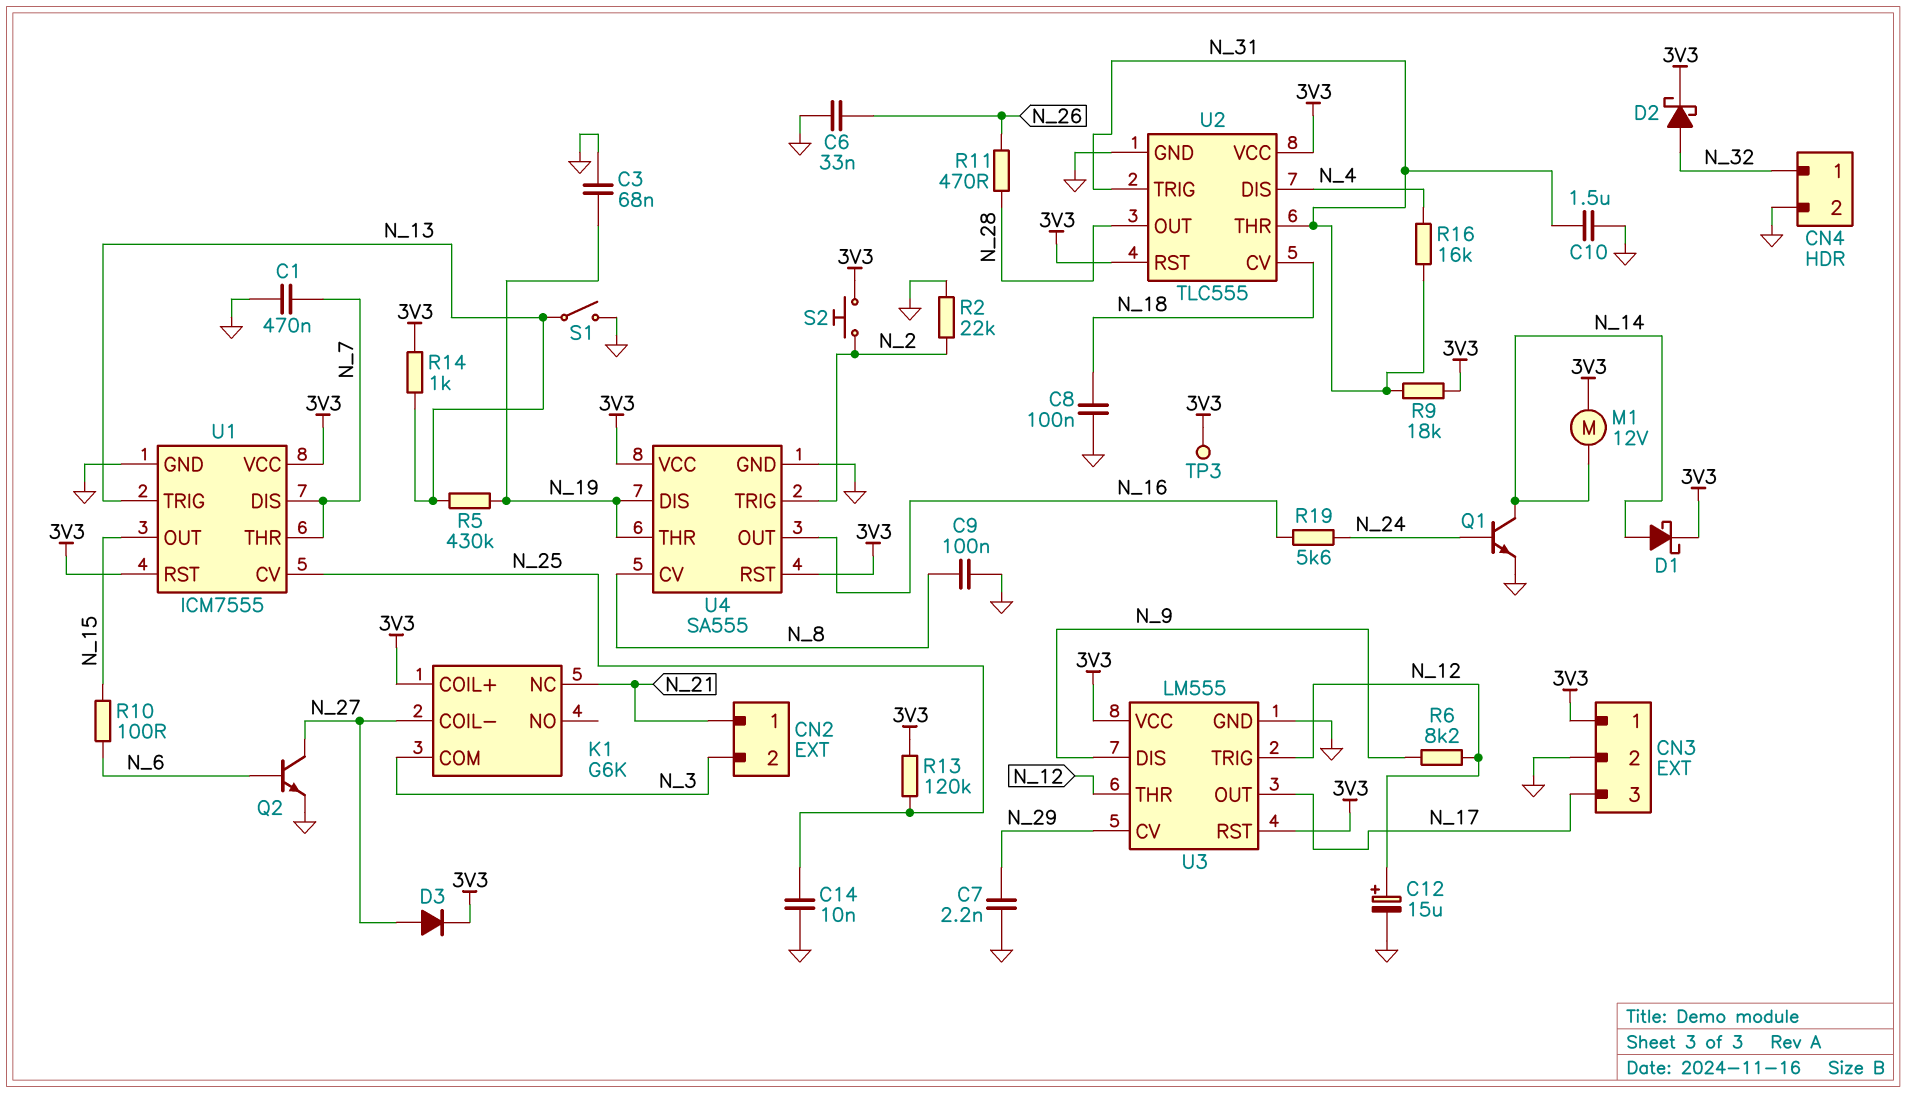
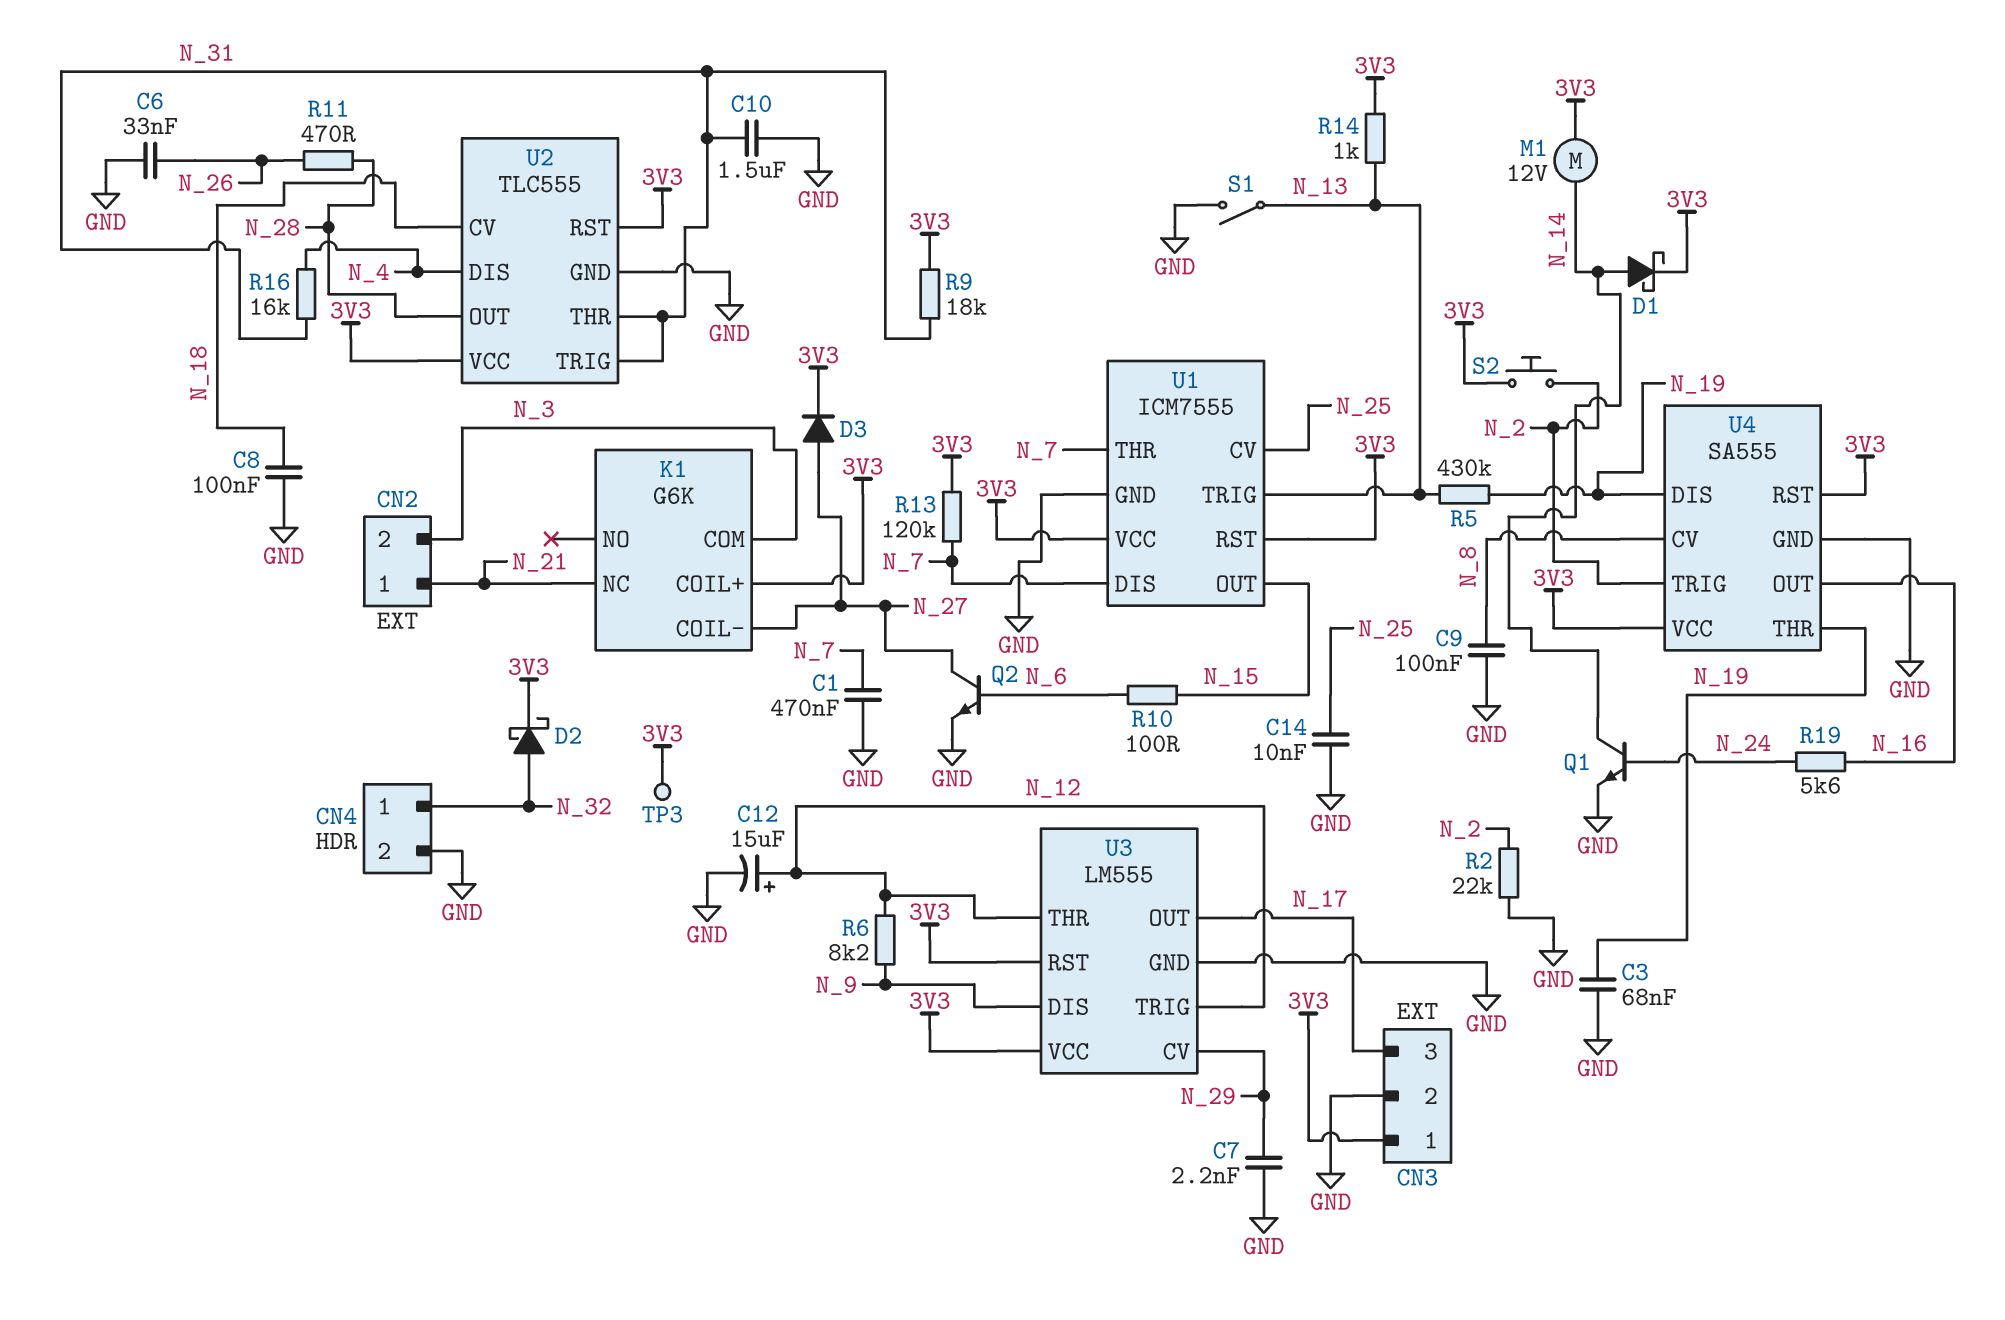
R13: 120k (3V3, N_25) -> 120k (3V3, N_7)

